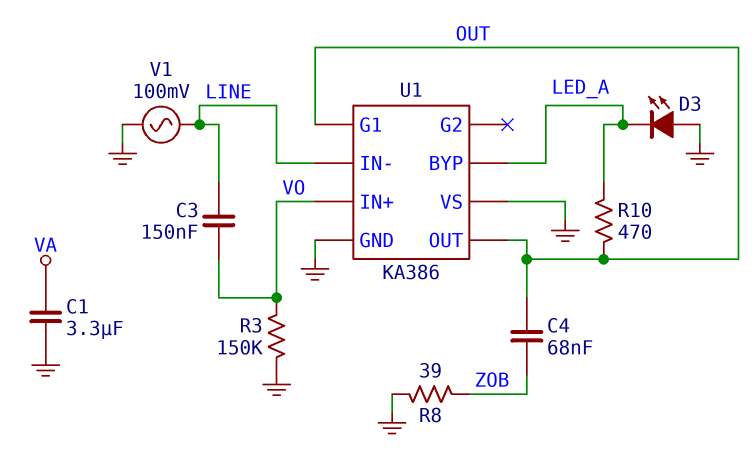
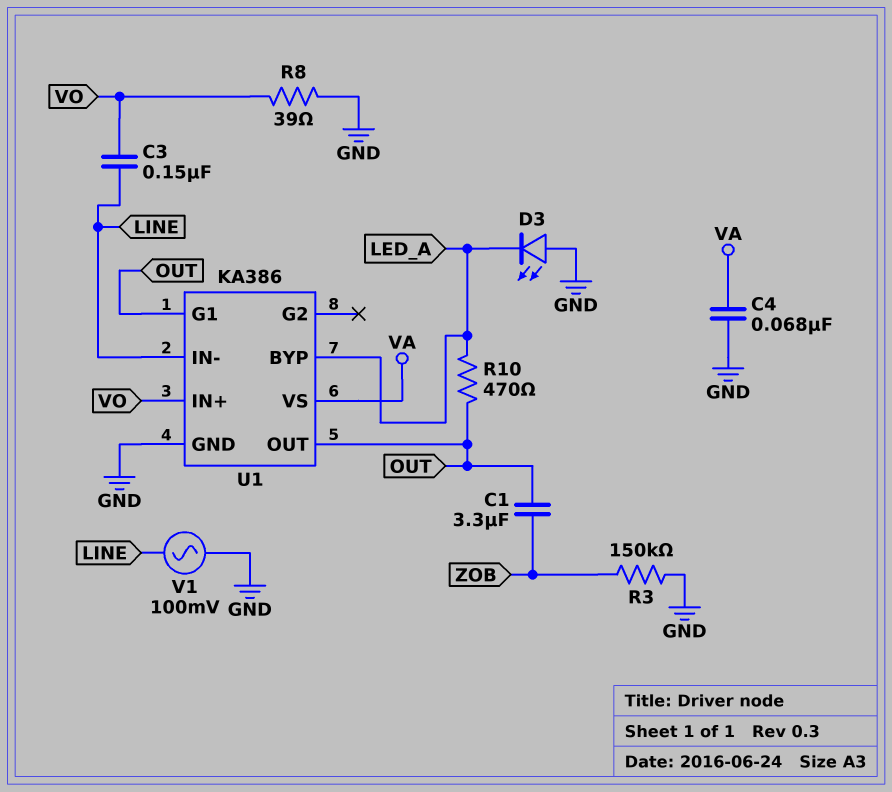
C1: 3.3uF (GND, VA) -> 3.3uF (OUT, ZOB)
C4: 68nF (OUT, ZOB) -> 68nF (GND, VA)
R3: 150k (GND, VO) -> 150k (GND, ZOB)
R8: 39 (GND, ZOB) -> 39 (GND, VO)
U1 pin VS: GND -> VA

